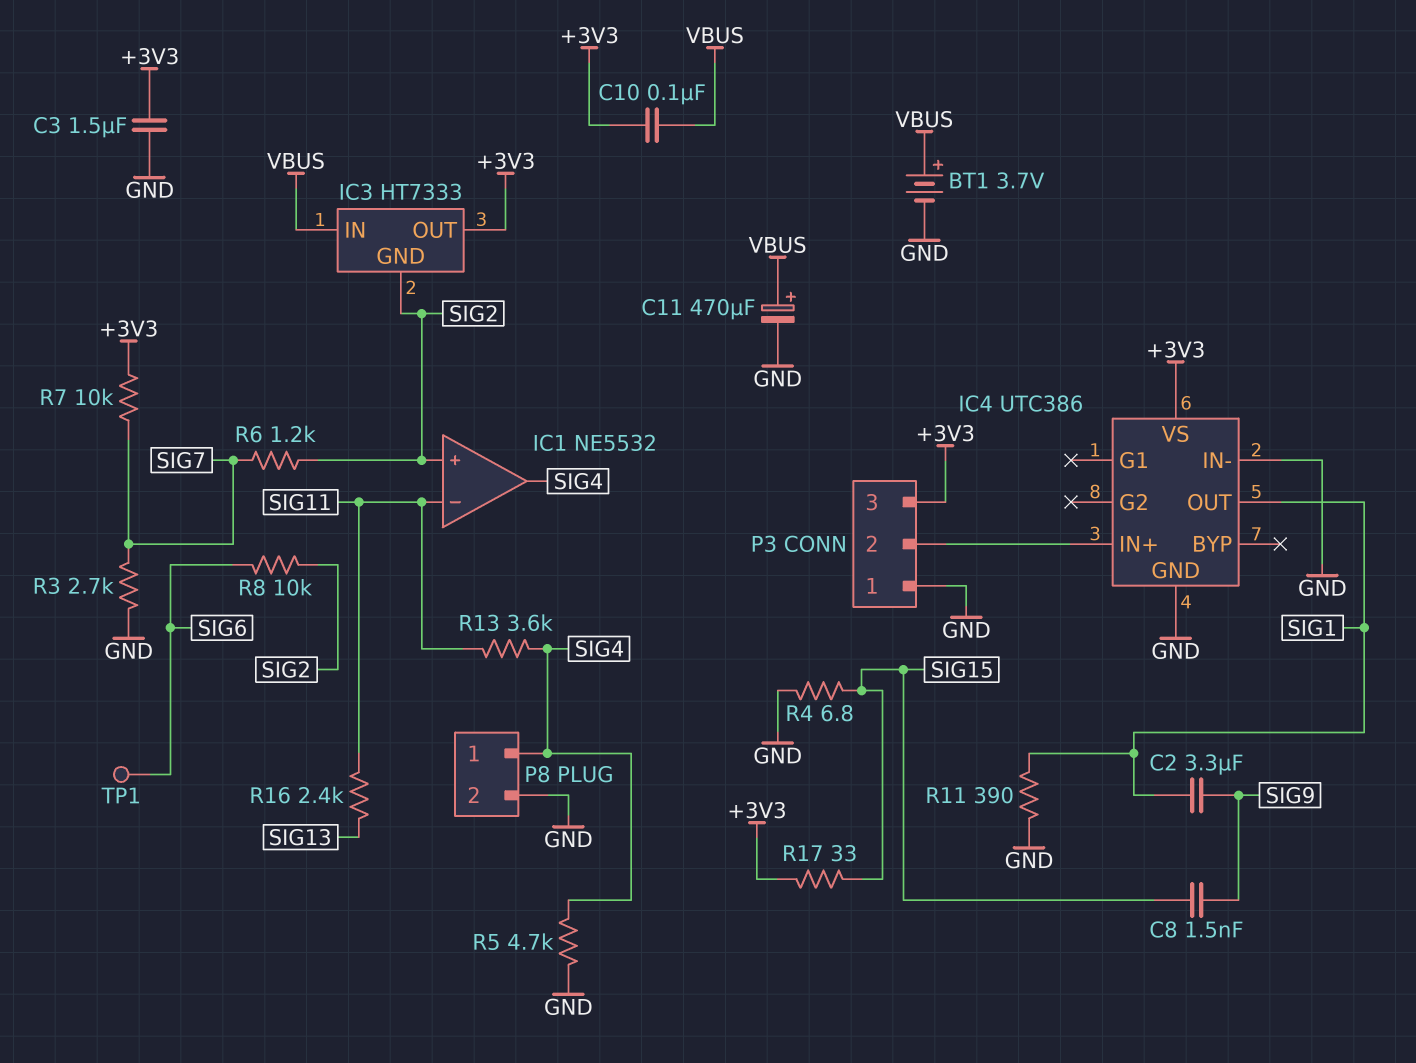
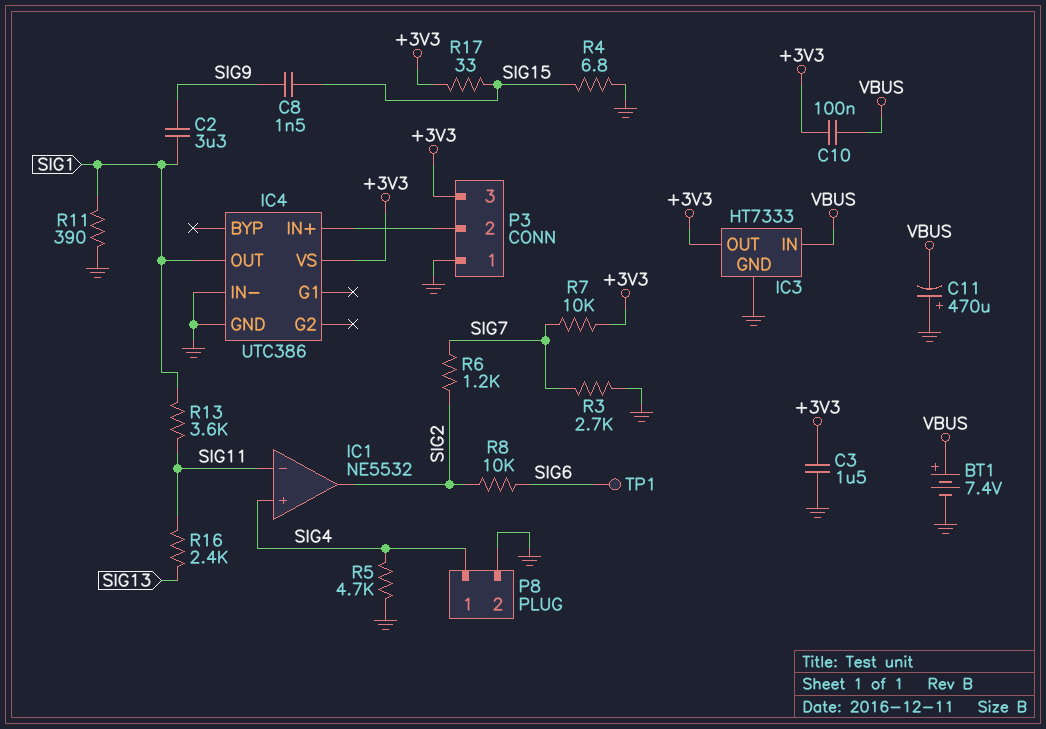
BT1: 3.7V (plus VBUS, minus GND) -> 7.4V (plus VBUS, minus GND)
C11: 470uF (plus VBUS, minus GND) -> 470uF (plus GND, minus VBUS)
IC1 pin in+: SIG2 -> SIG4
IC1 pin out: SIG4 -> SIG2
IC3 pin GND: SIG2 -> GND
R13: 3.6k (SIG4, SIG11) -> 3.6k (SIG1, SIG11)

